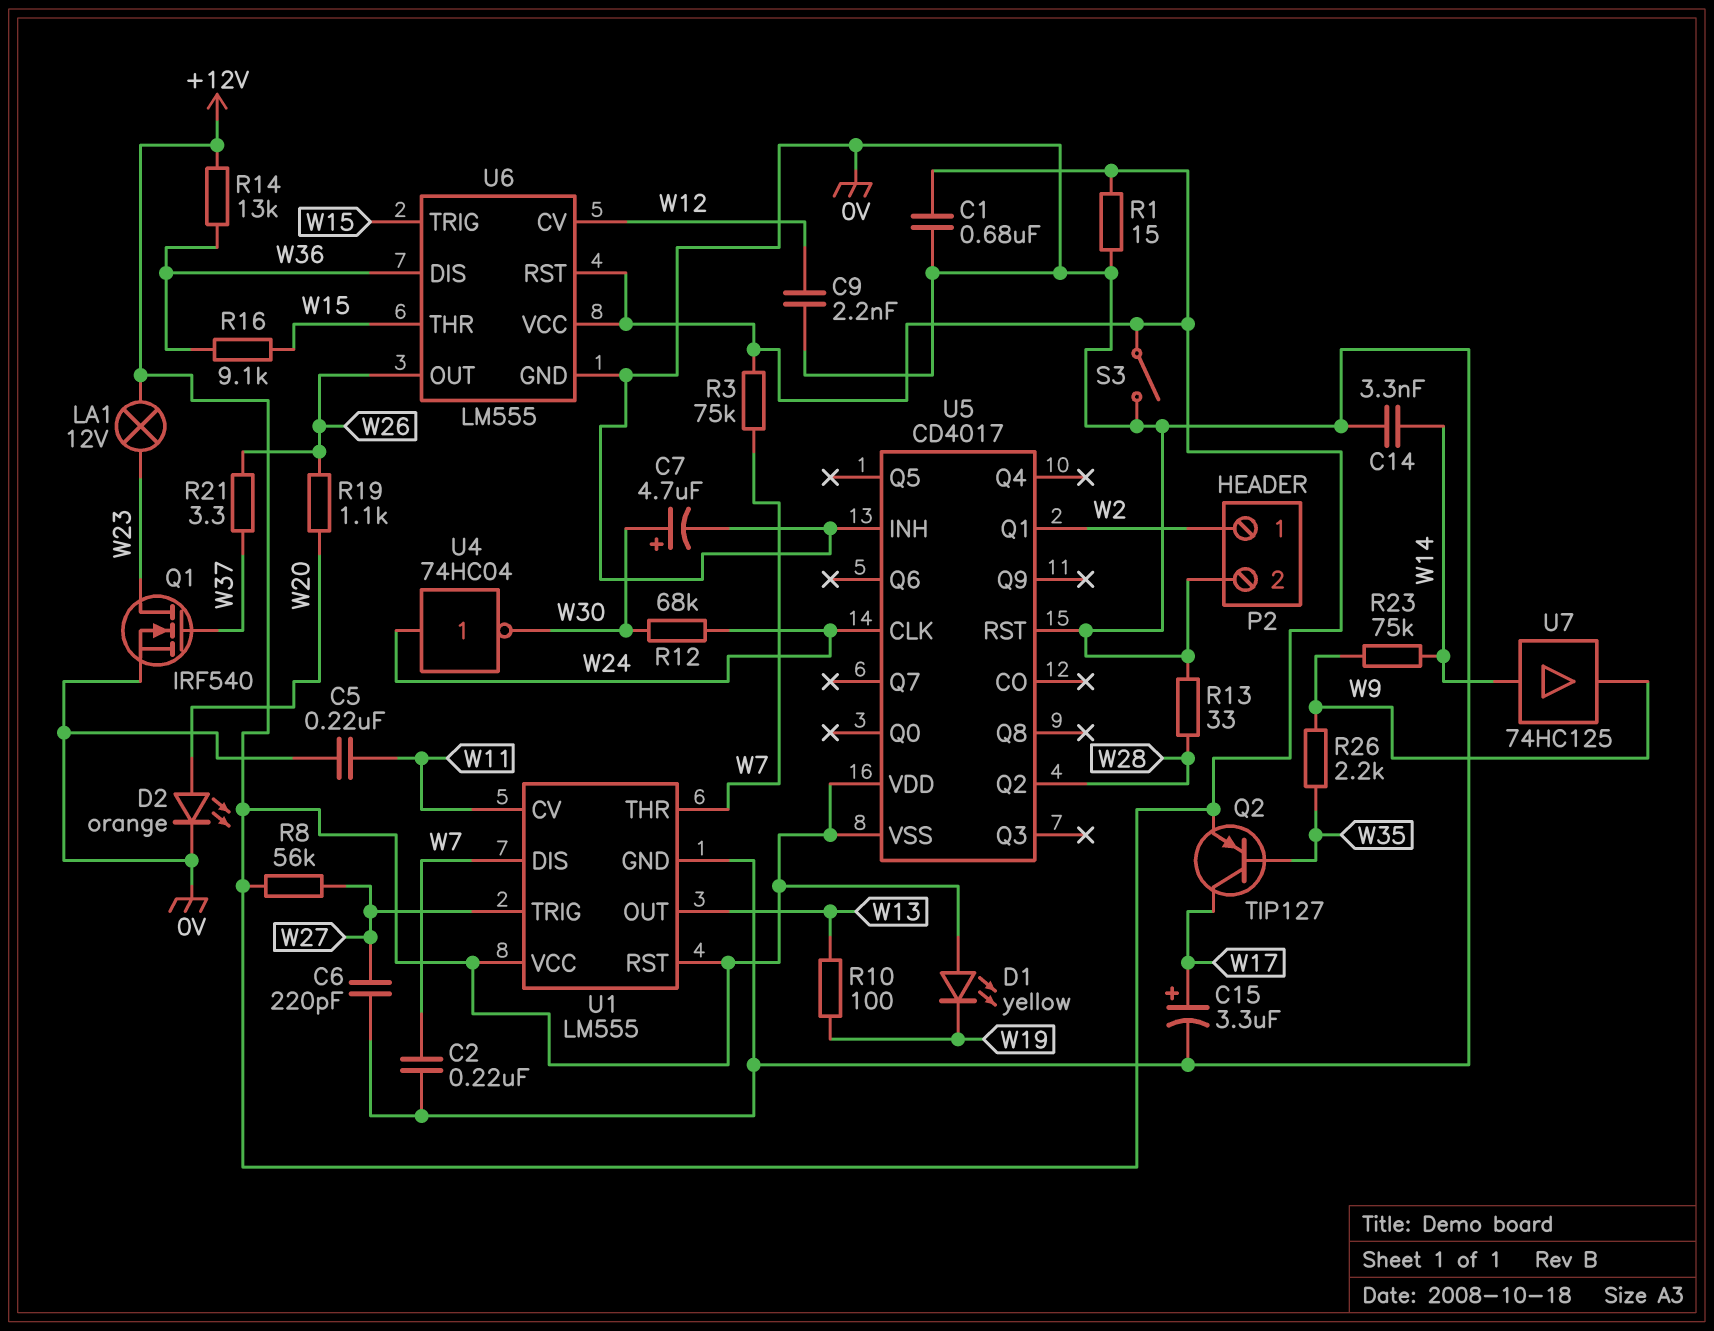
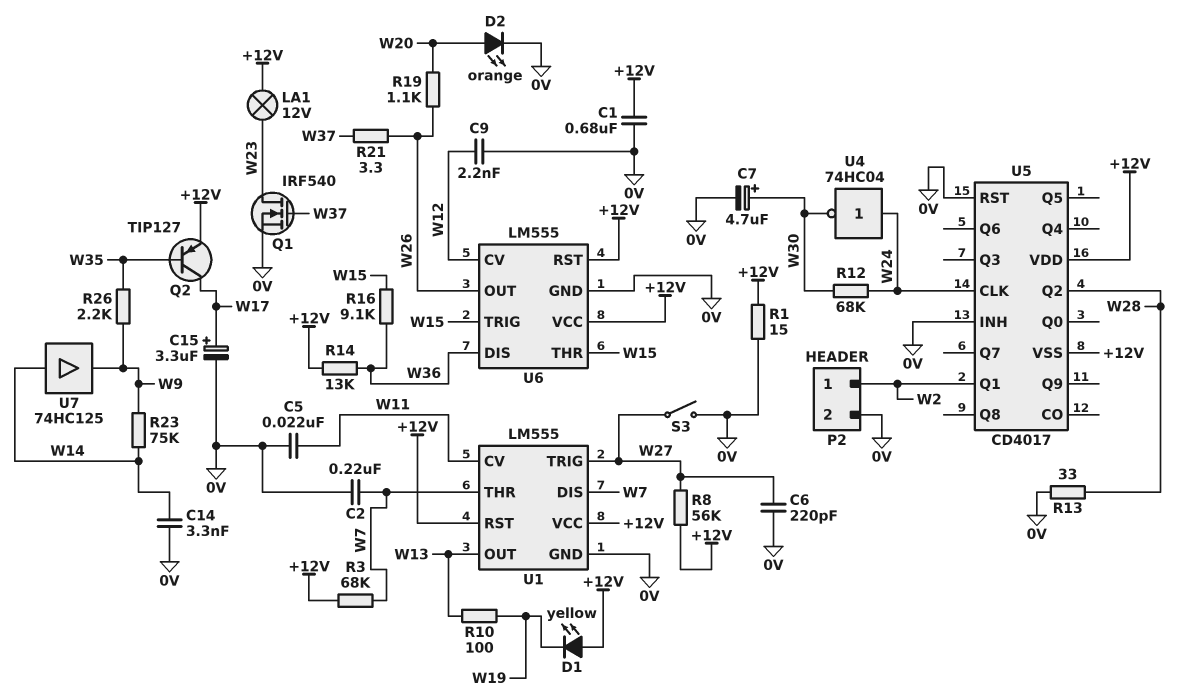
C5: 220nF (0V, W11) -> 22nF (0V, W11)
R3: 75k (+12V, W7) -> 68k (+12V, W7)
S3: switch (+12V, 0V) -> switch (0V, W27)

